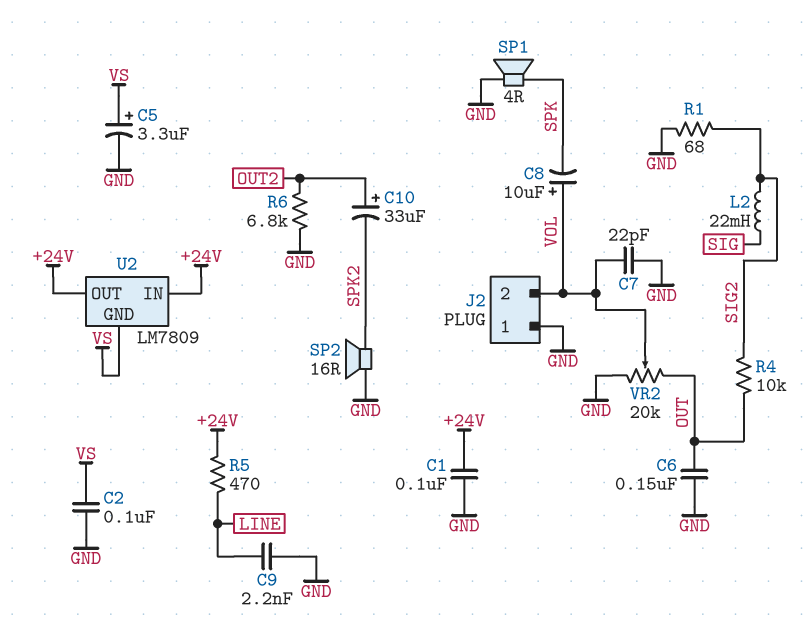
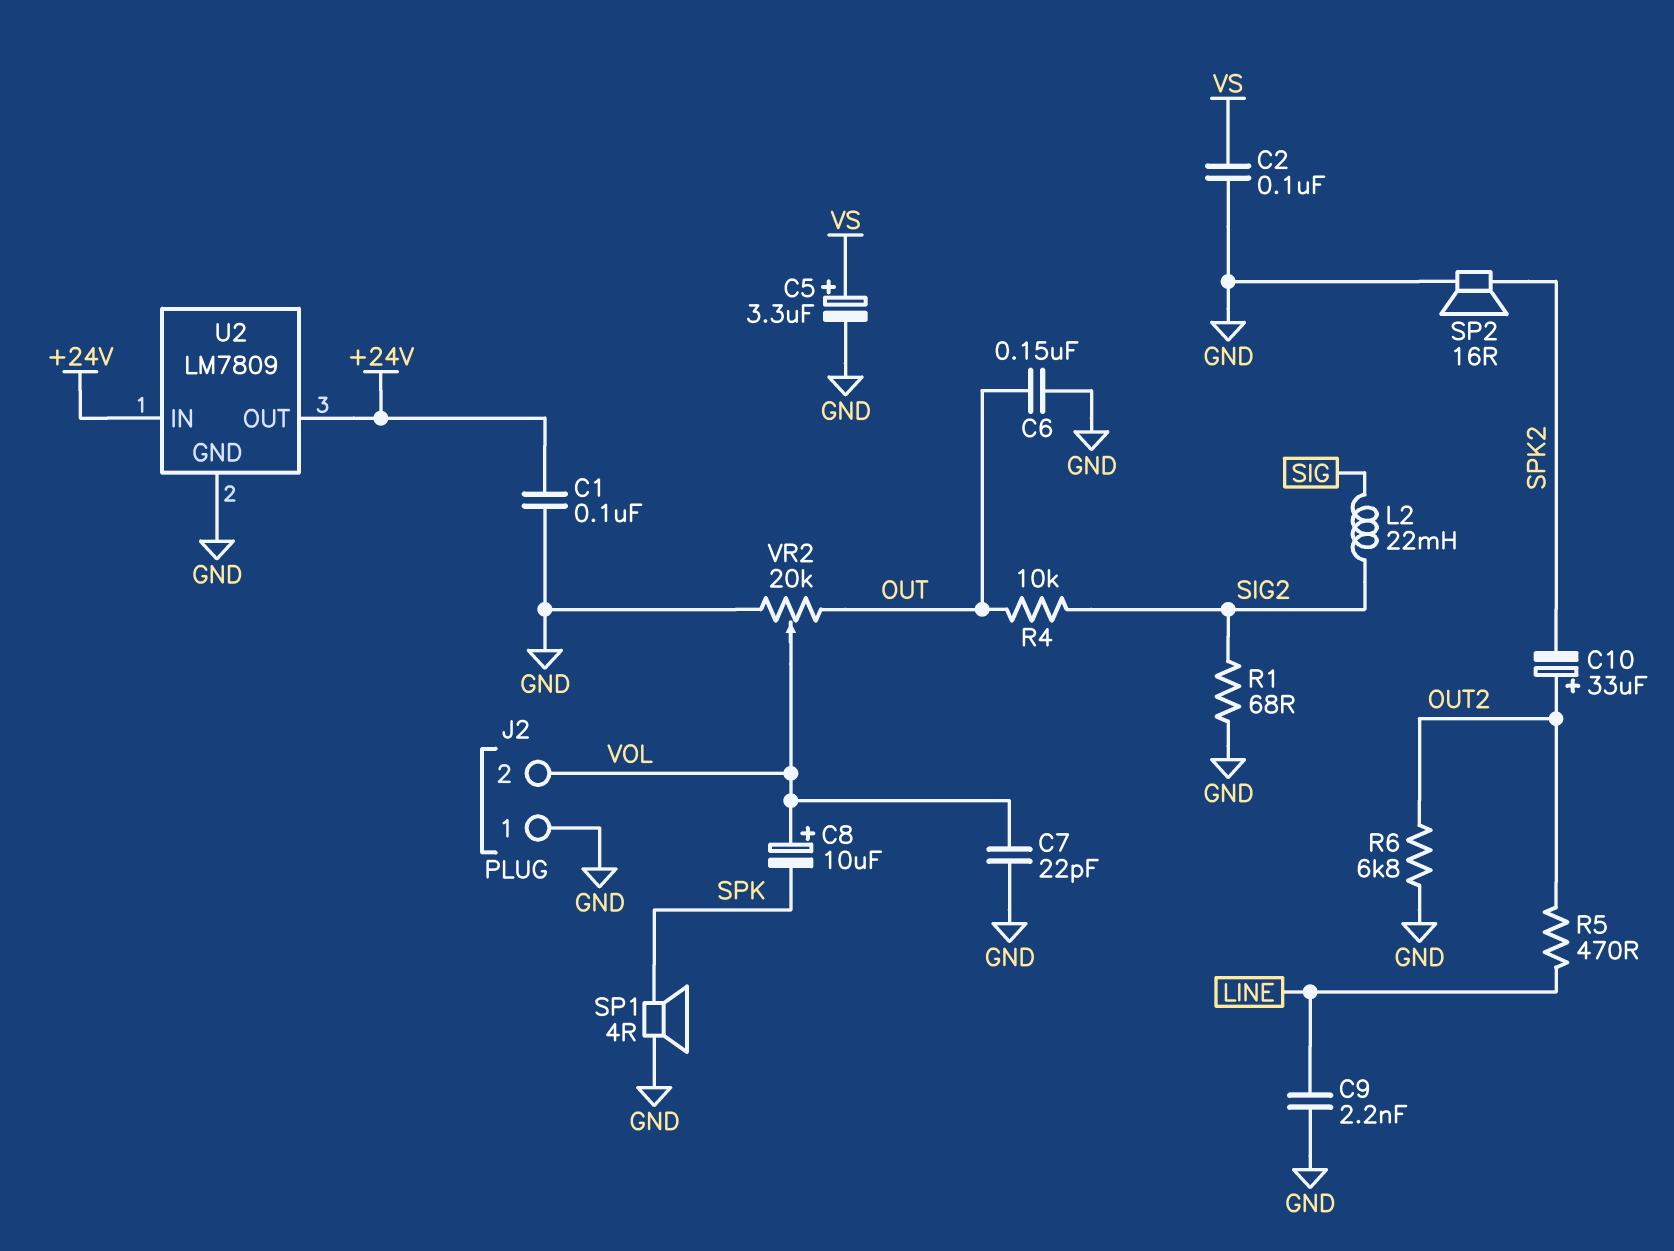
R5: 470 (+24V, LINE) -> 470 (LINE, OUT2)
U2 pin GND: VS -> GND

